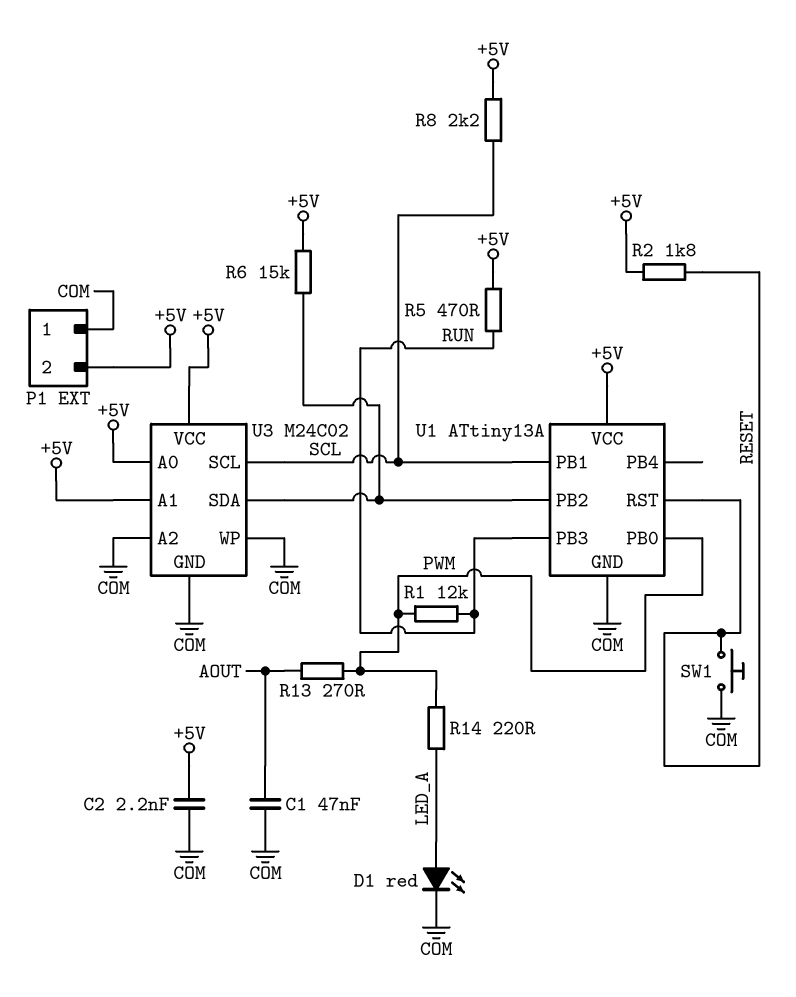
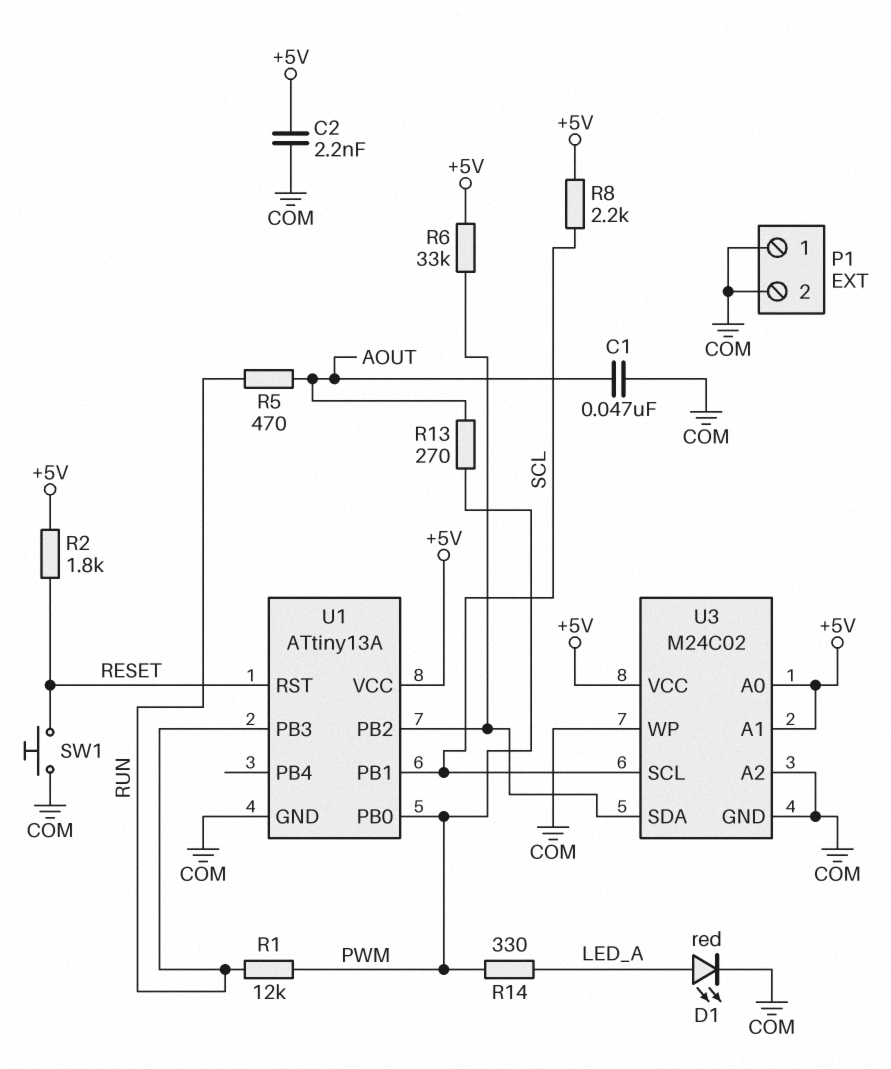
P1 pin 2: +5V -> COM
R5: 470 (+5V, RUN) -> 470 (AOUT, RUN)
R6: 15k (+5V, U1/PB2) -> 33k (+5V, U1/PB2)
R14: 220 (LED_A, PWM) -> 330 (LED_A, PWM)

